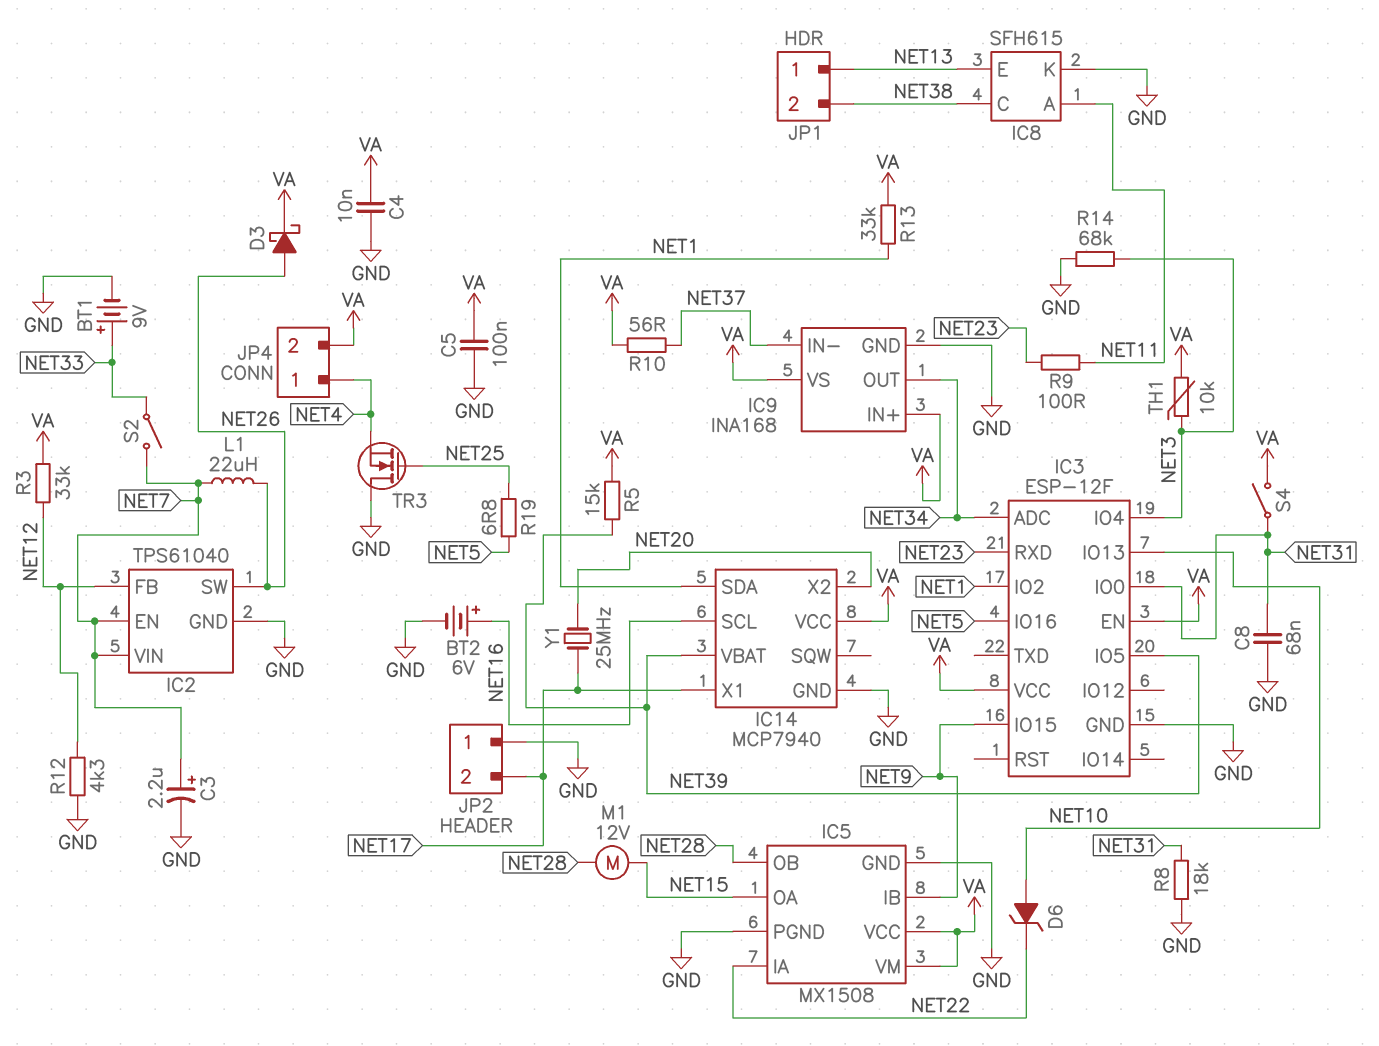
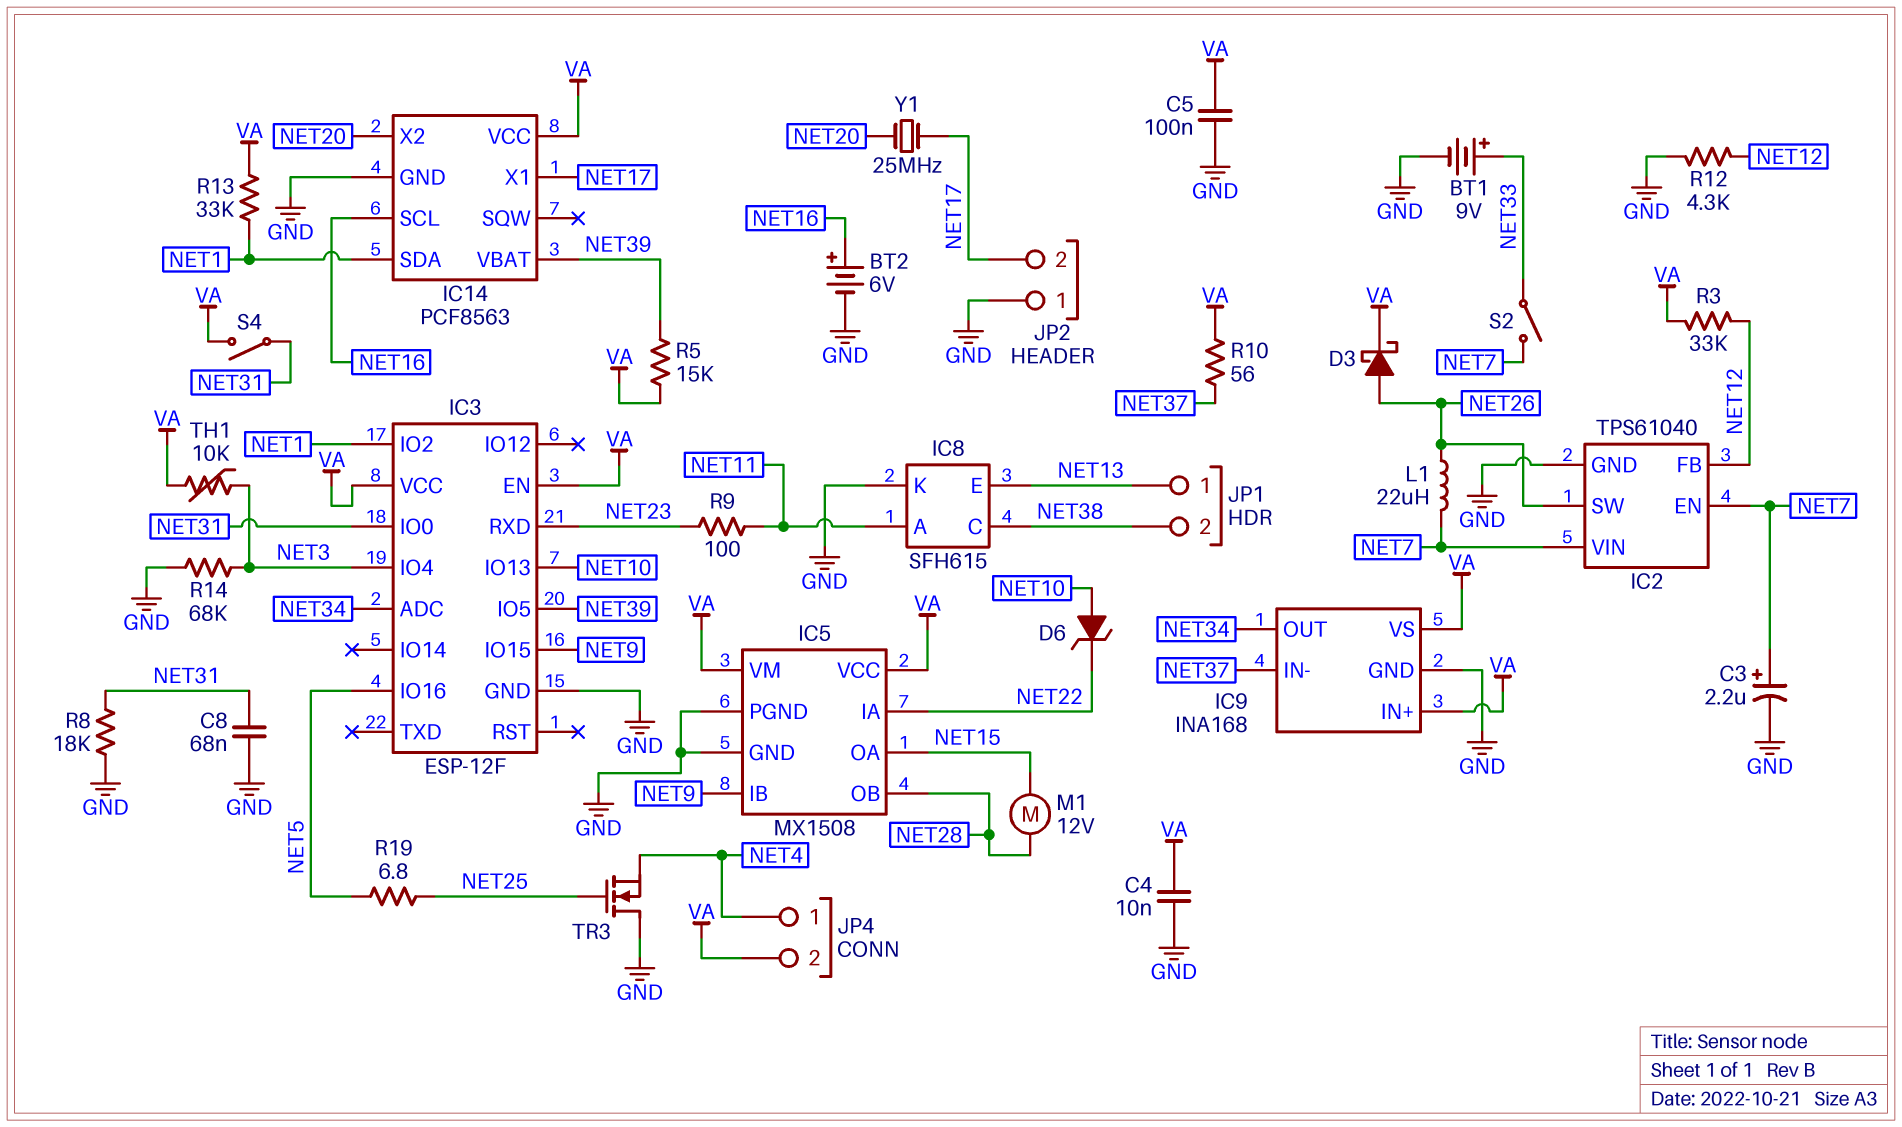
IC14: MCP7940 -> PCF8563

